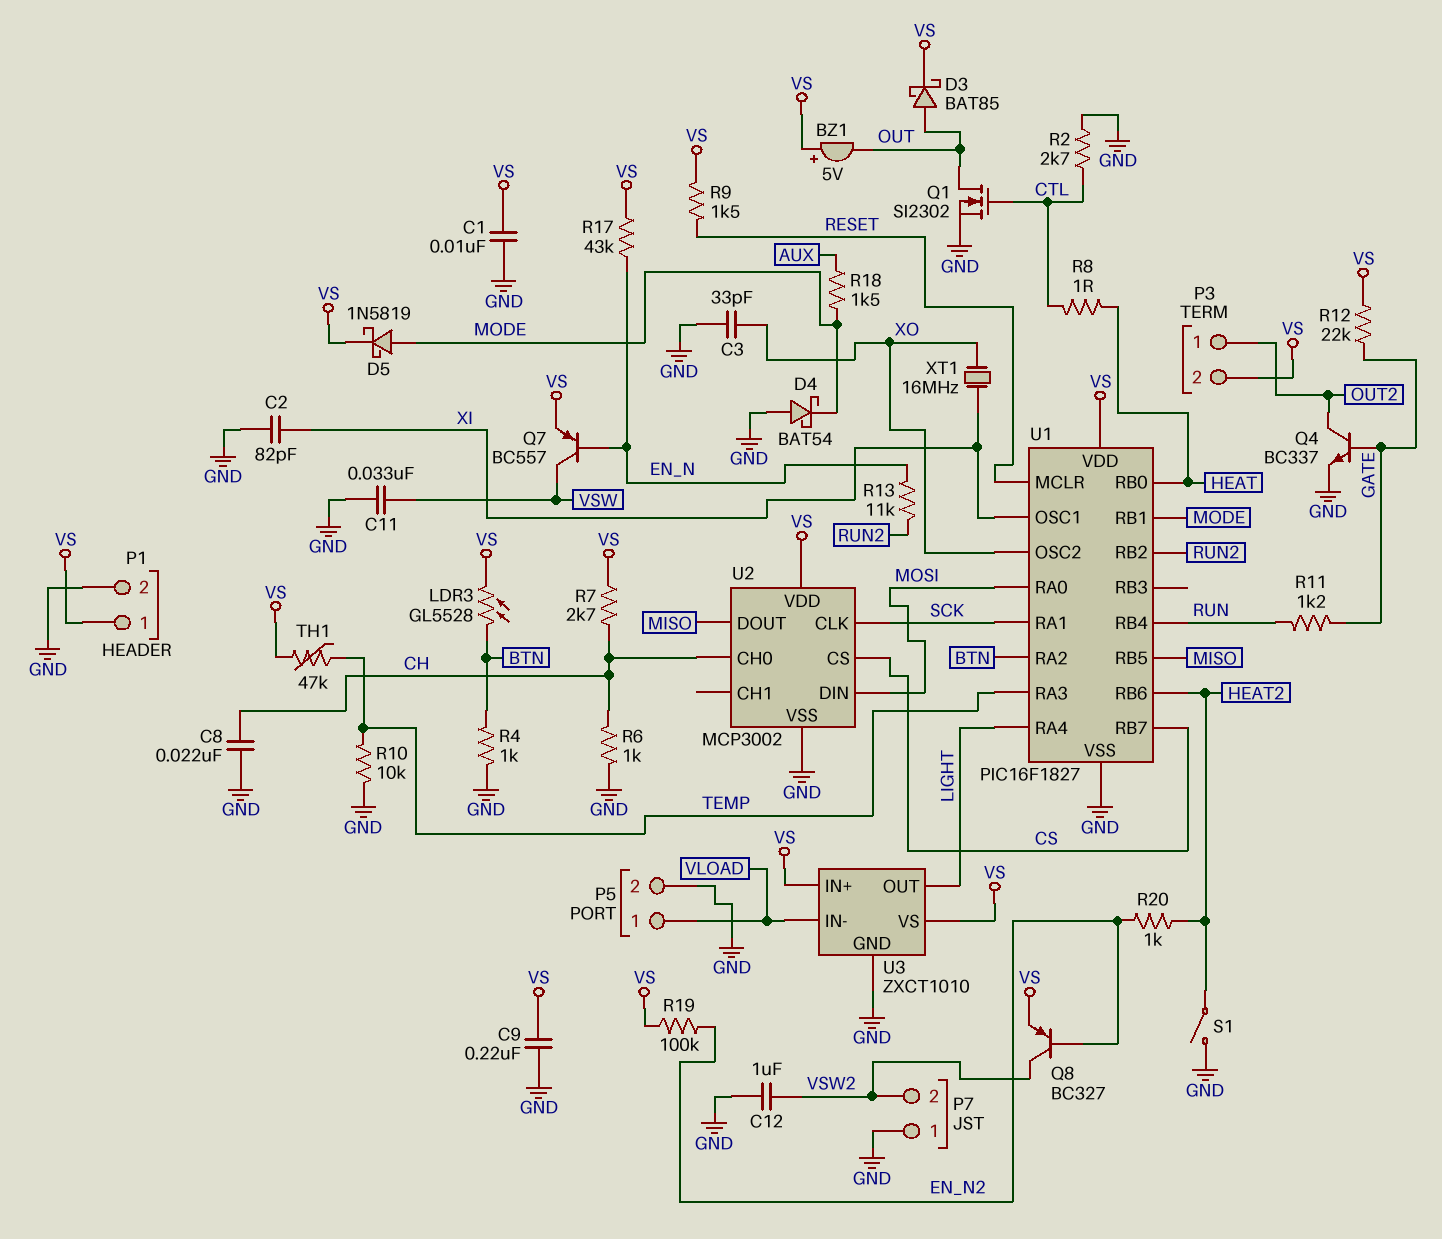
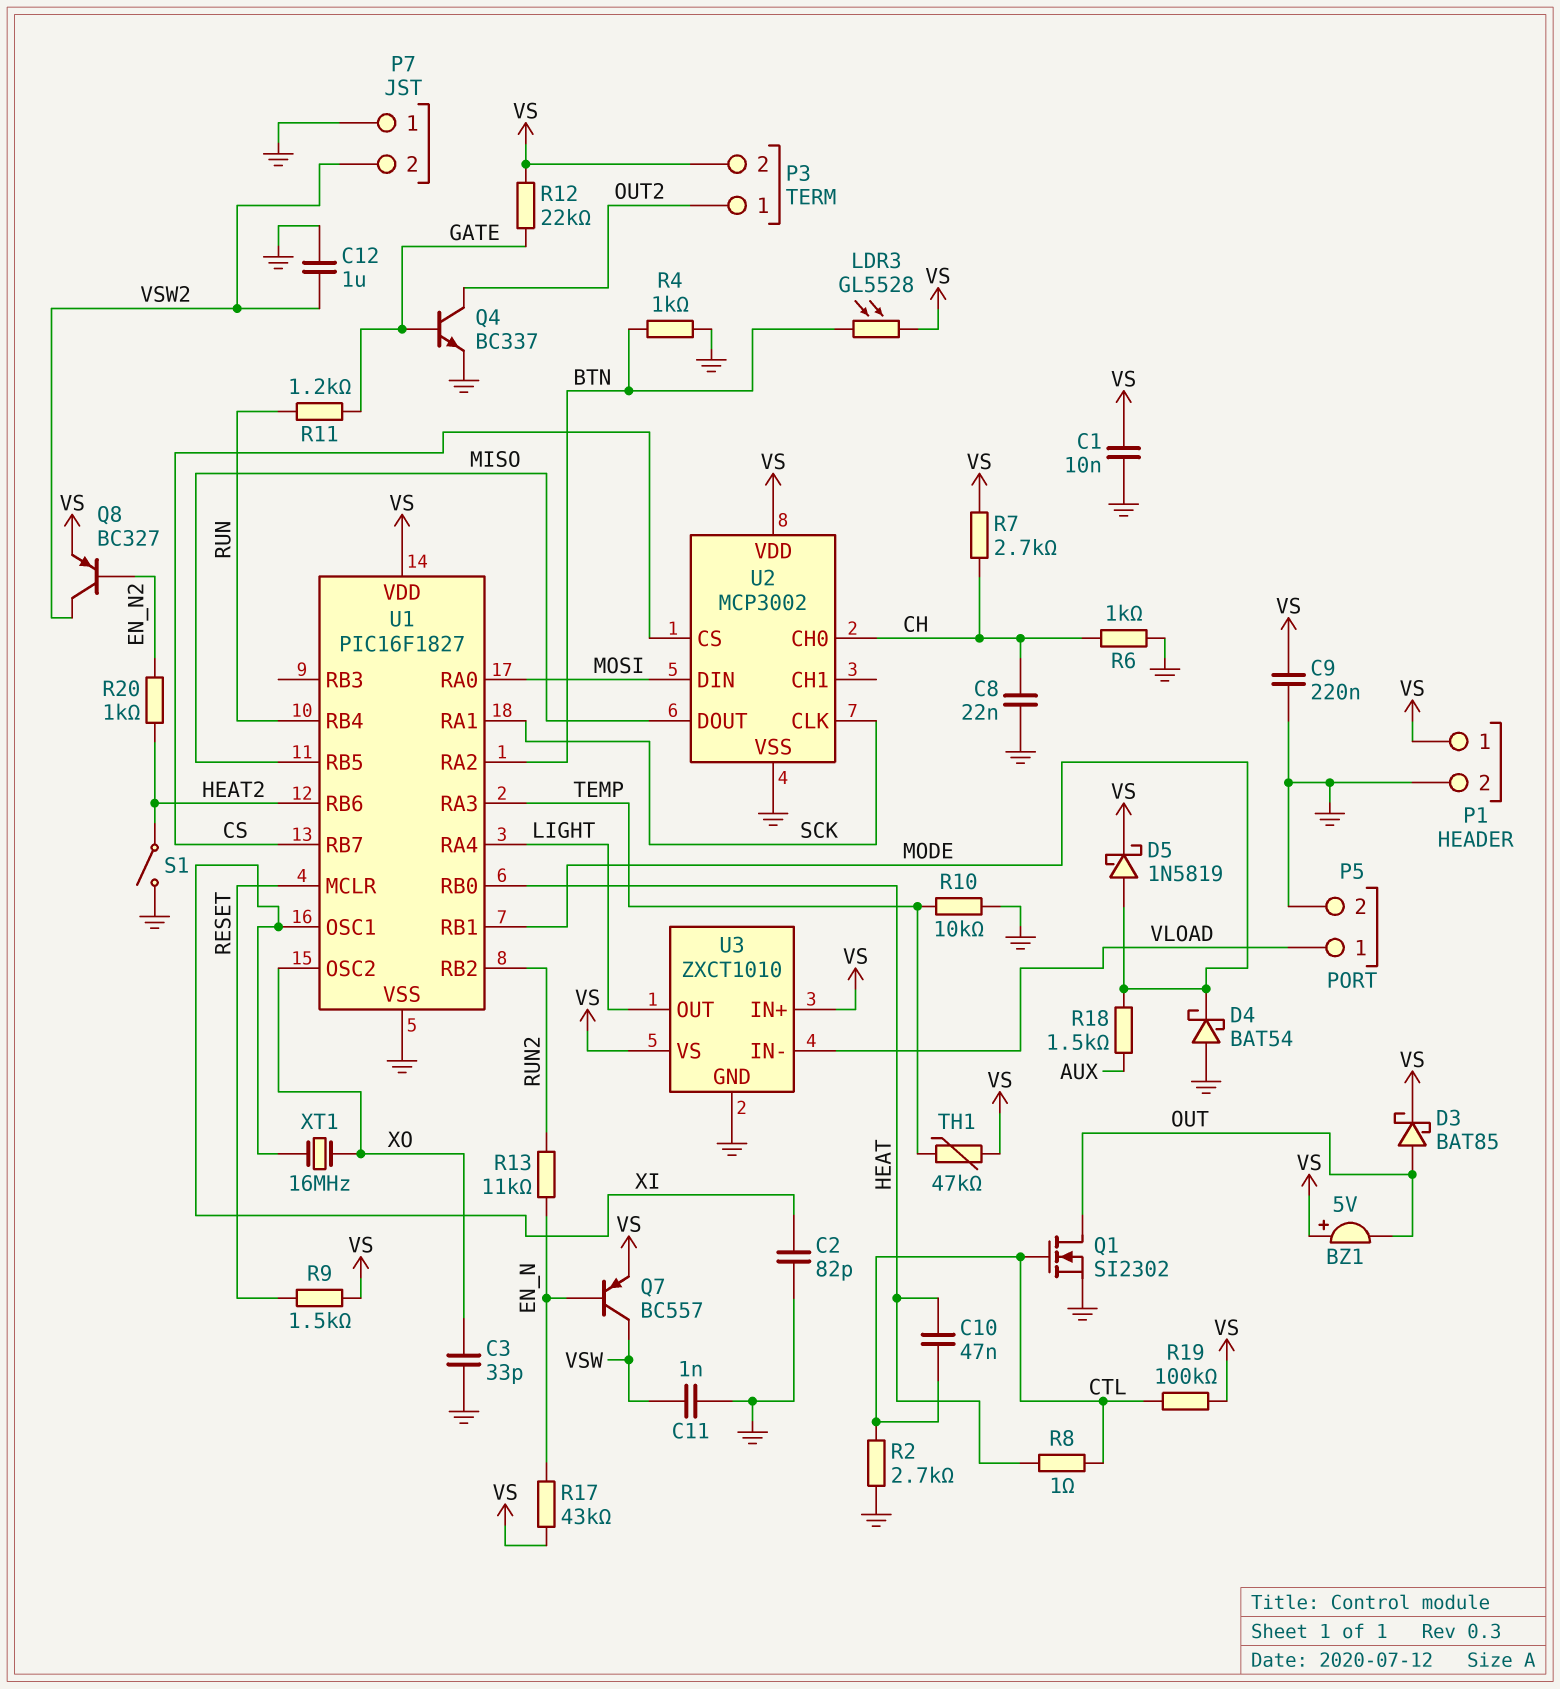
C10: none -> 47nF (CTL, HEAT)
C11: 33nF (GND, VSW) -> 1nF (GND, VSW)
R19: 100k (EN_N2, VS) -> 100k (CTL, VS)

